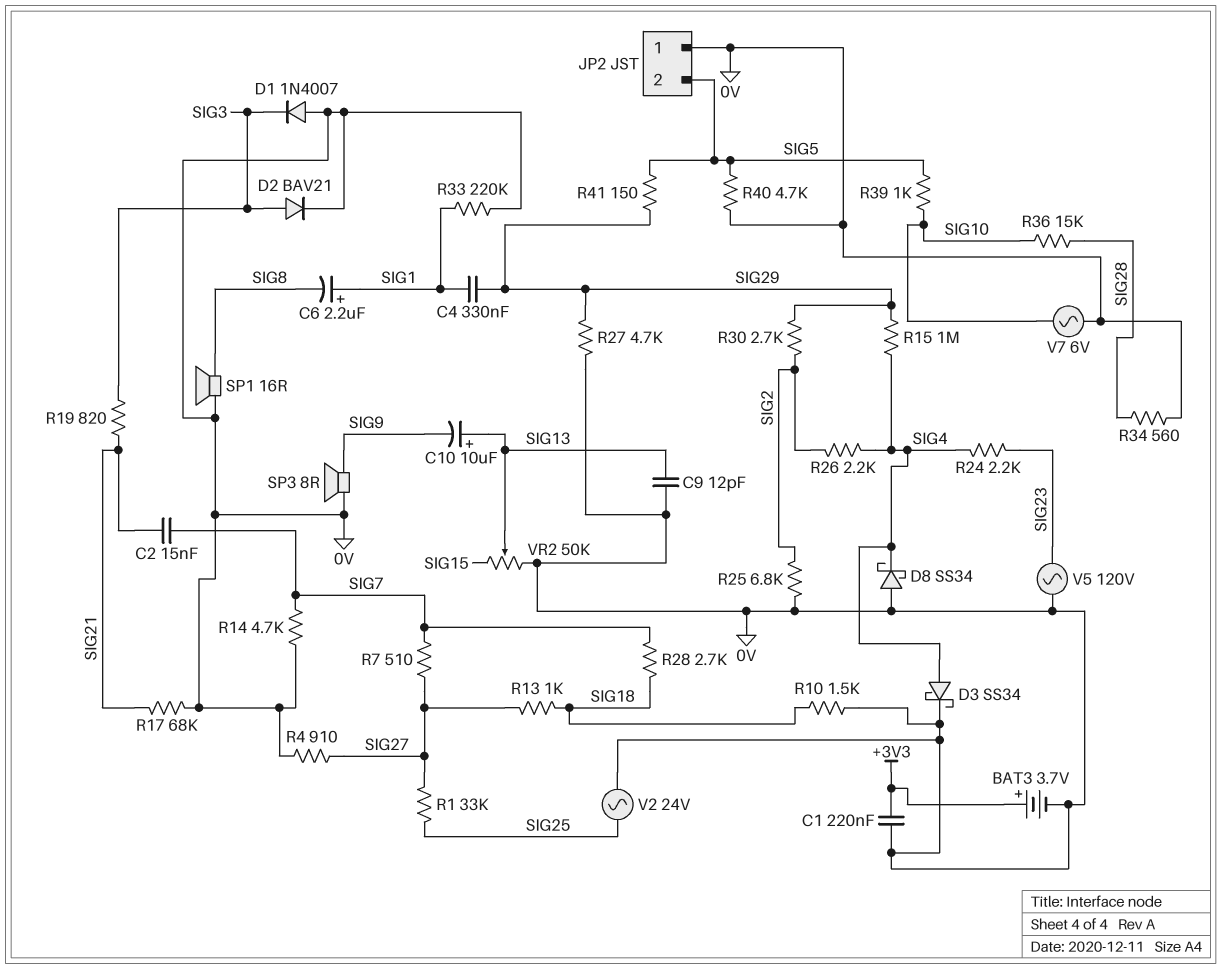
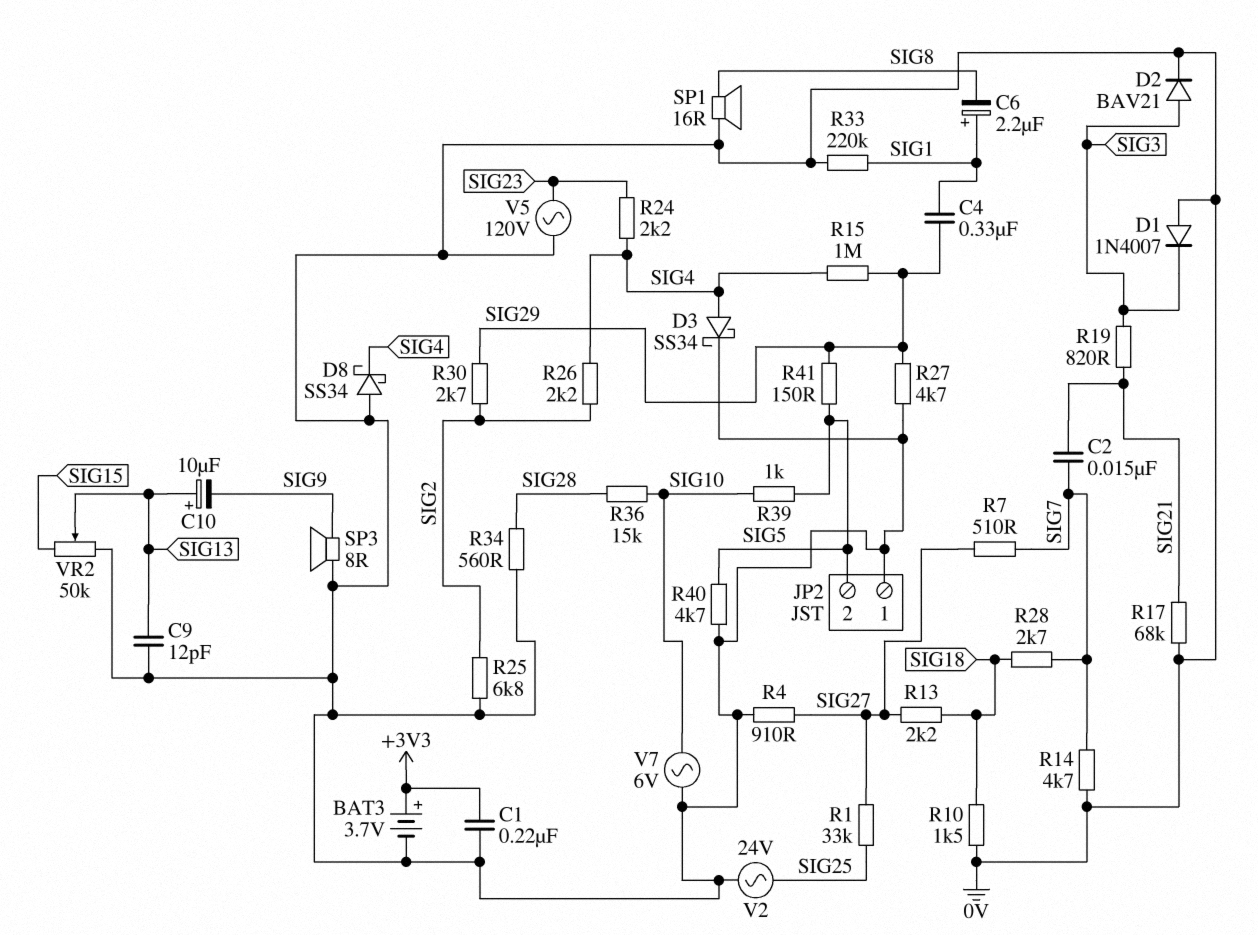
R13: 1k (SIG18, SIG27) -> 2.2k (SIG18, SIG27)

